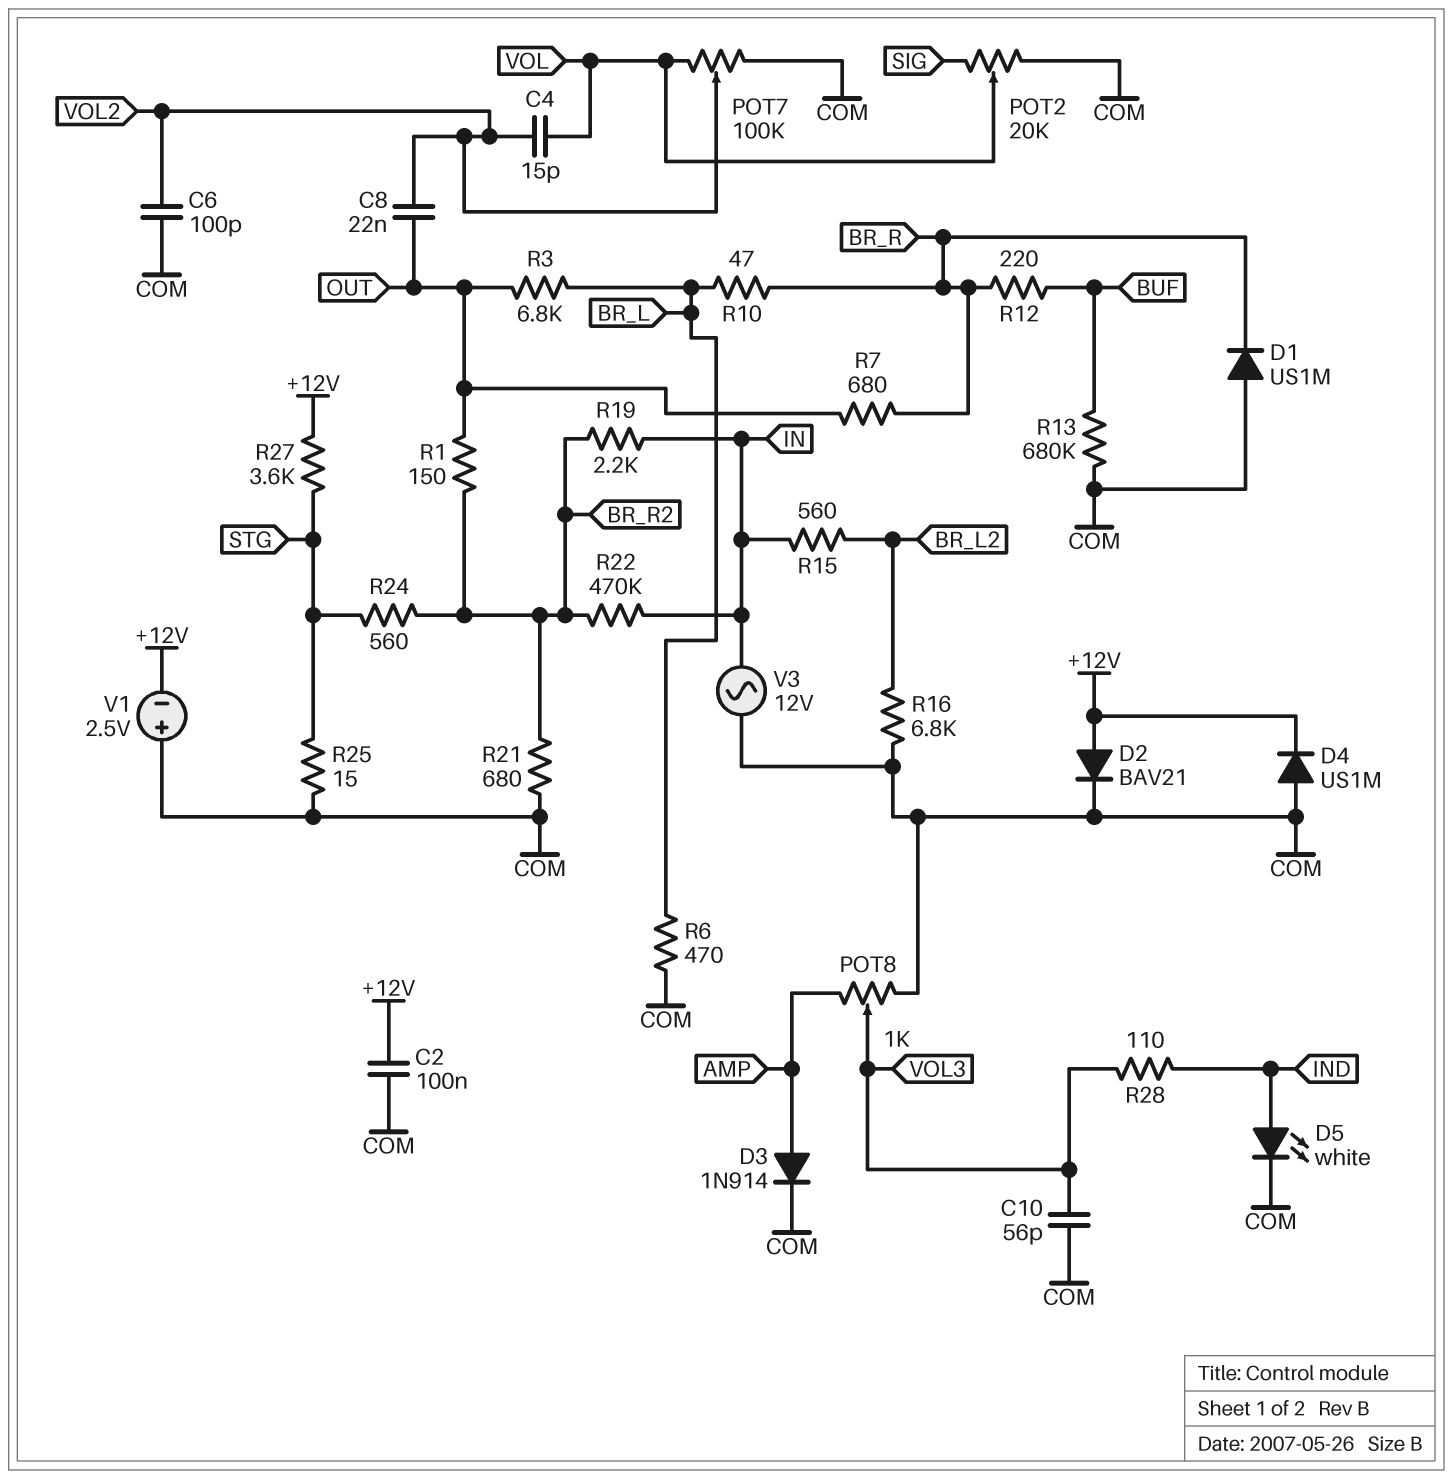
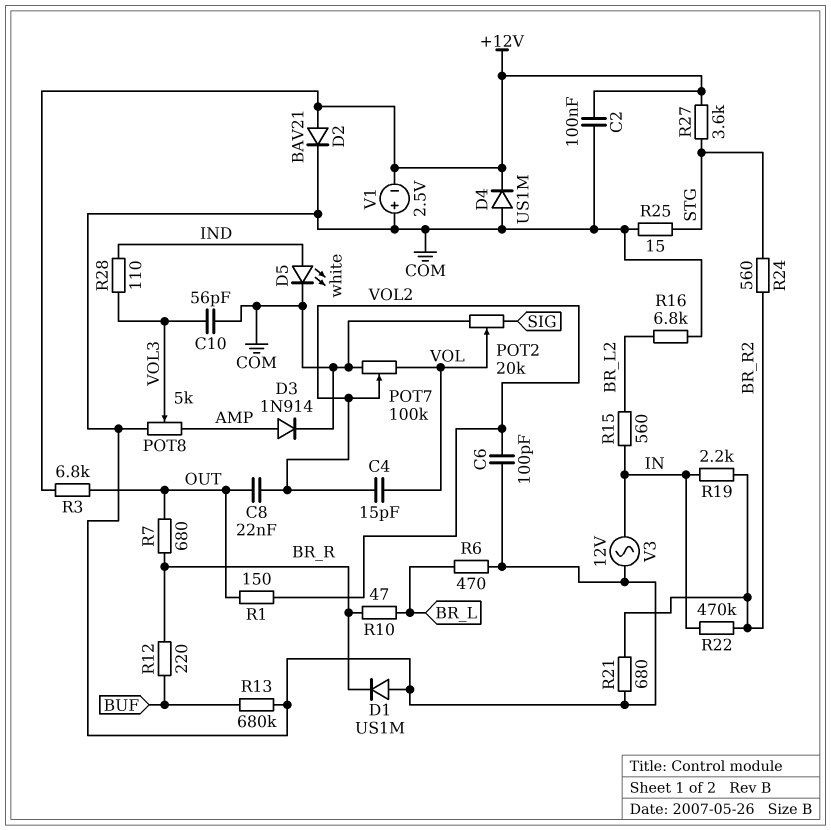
POT8: 1k (AMP, COM, wiper VOL3) -> 5k (AMP, COM, wiper VOL3)
R1: 150 (BR_R2, OUT) -> 150 (OUT, VOL2)
R3: 6.8k (BR_L, OUT) -> 6.8k (+12V, OUT)

